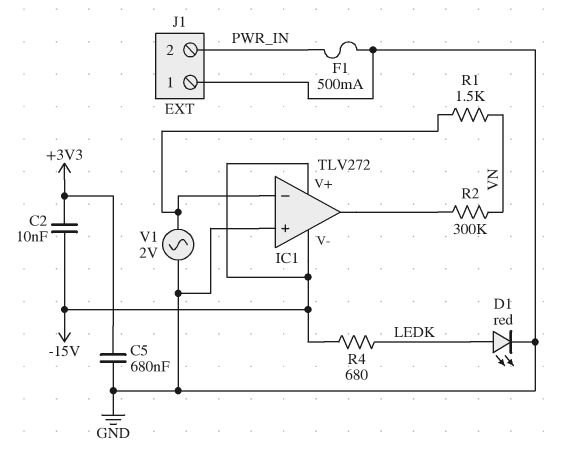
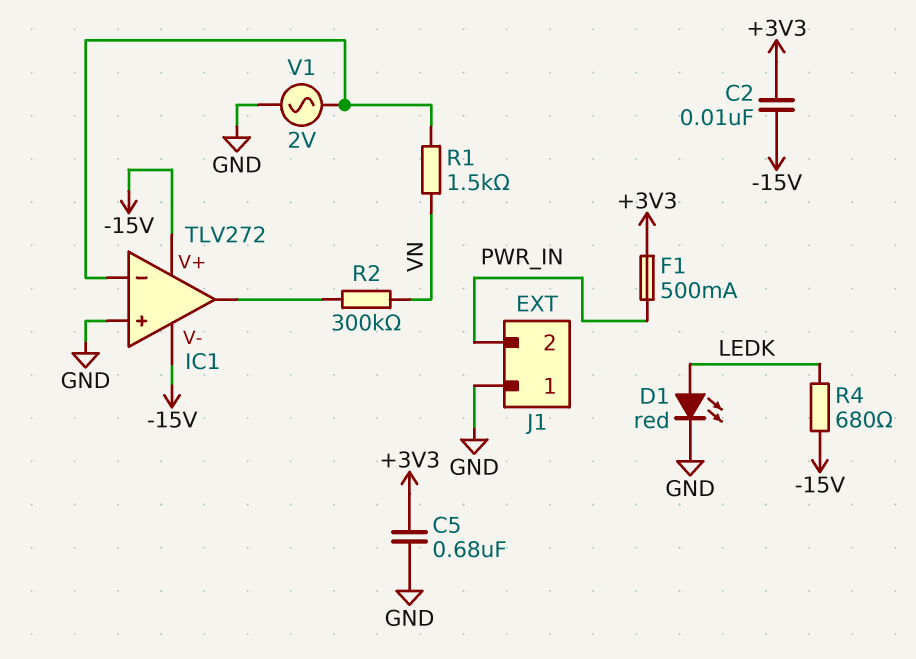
F1: 500mA (GND, PWR_IN) -> 500mA (+3V3, PWR_IN)

